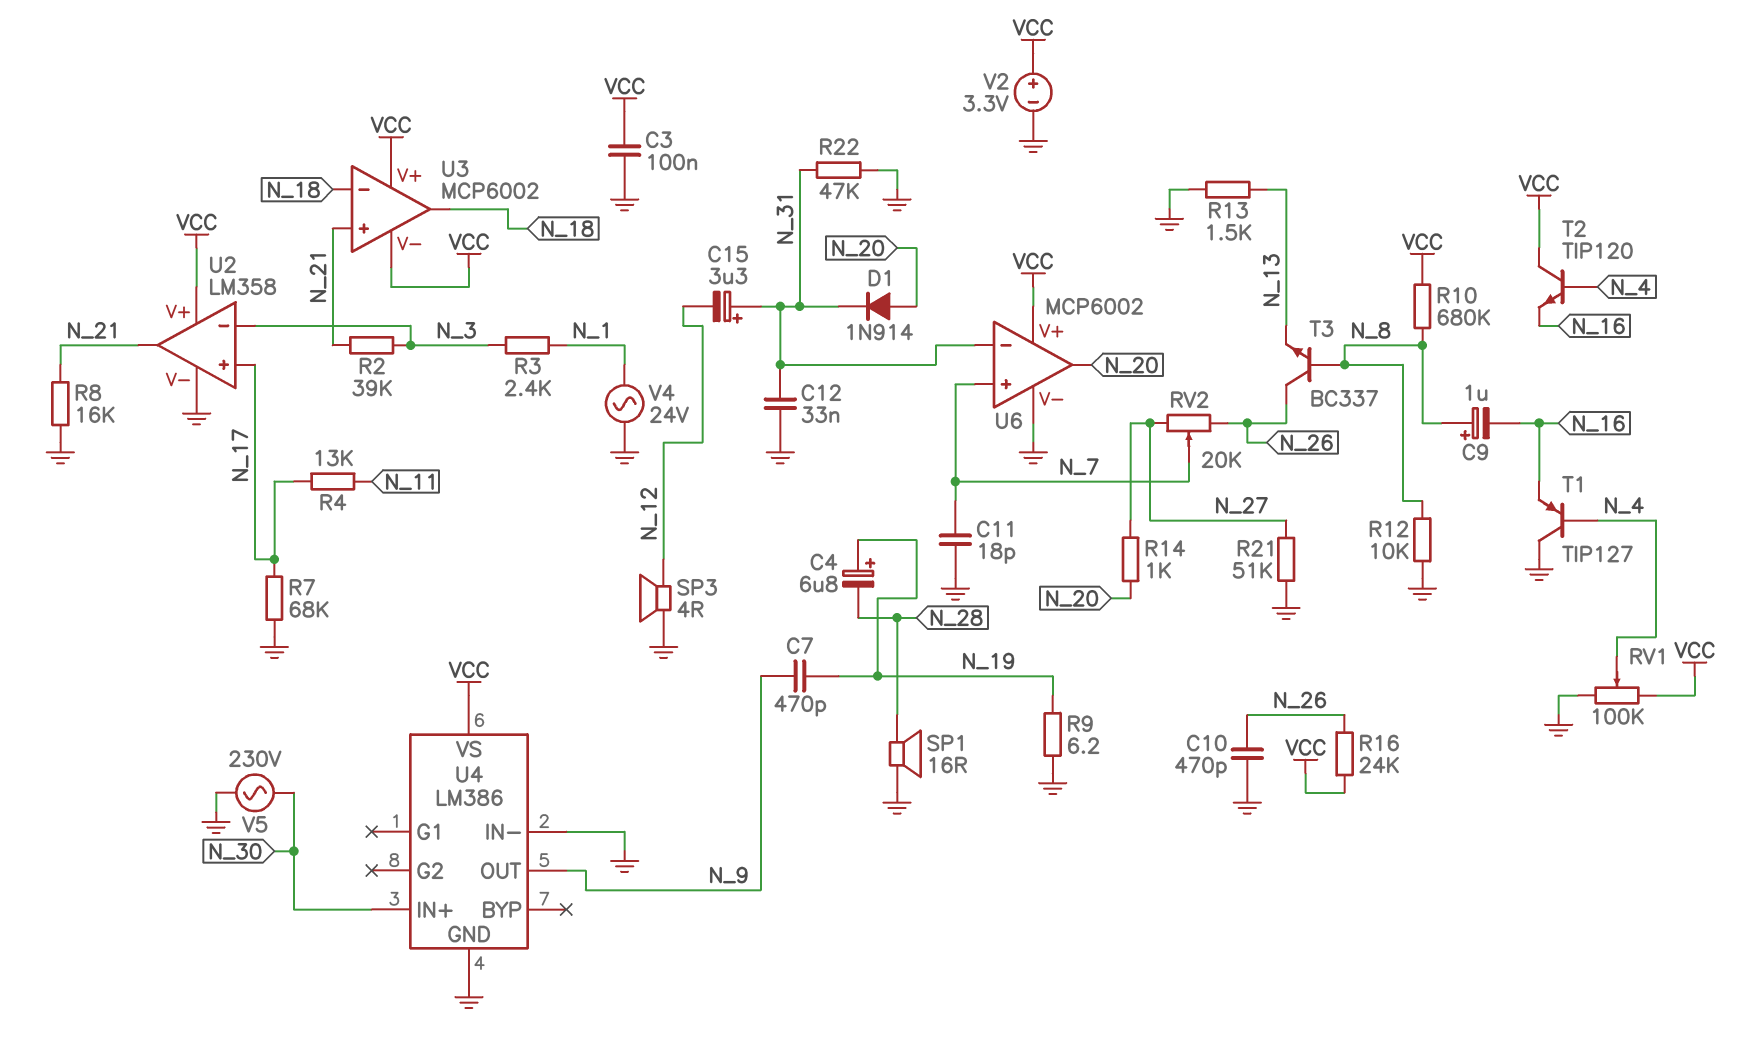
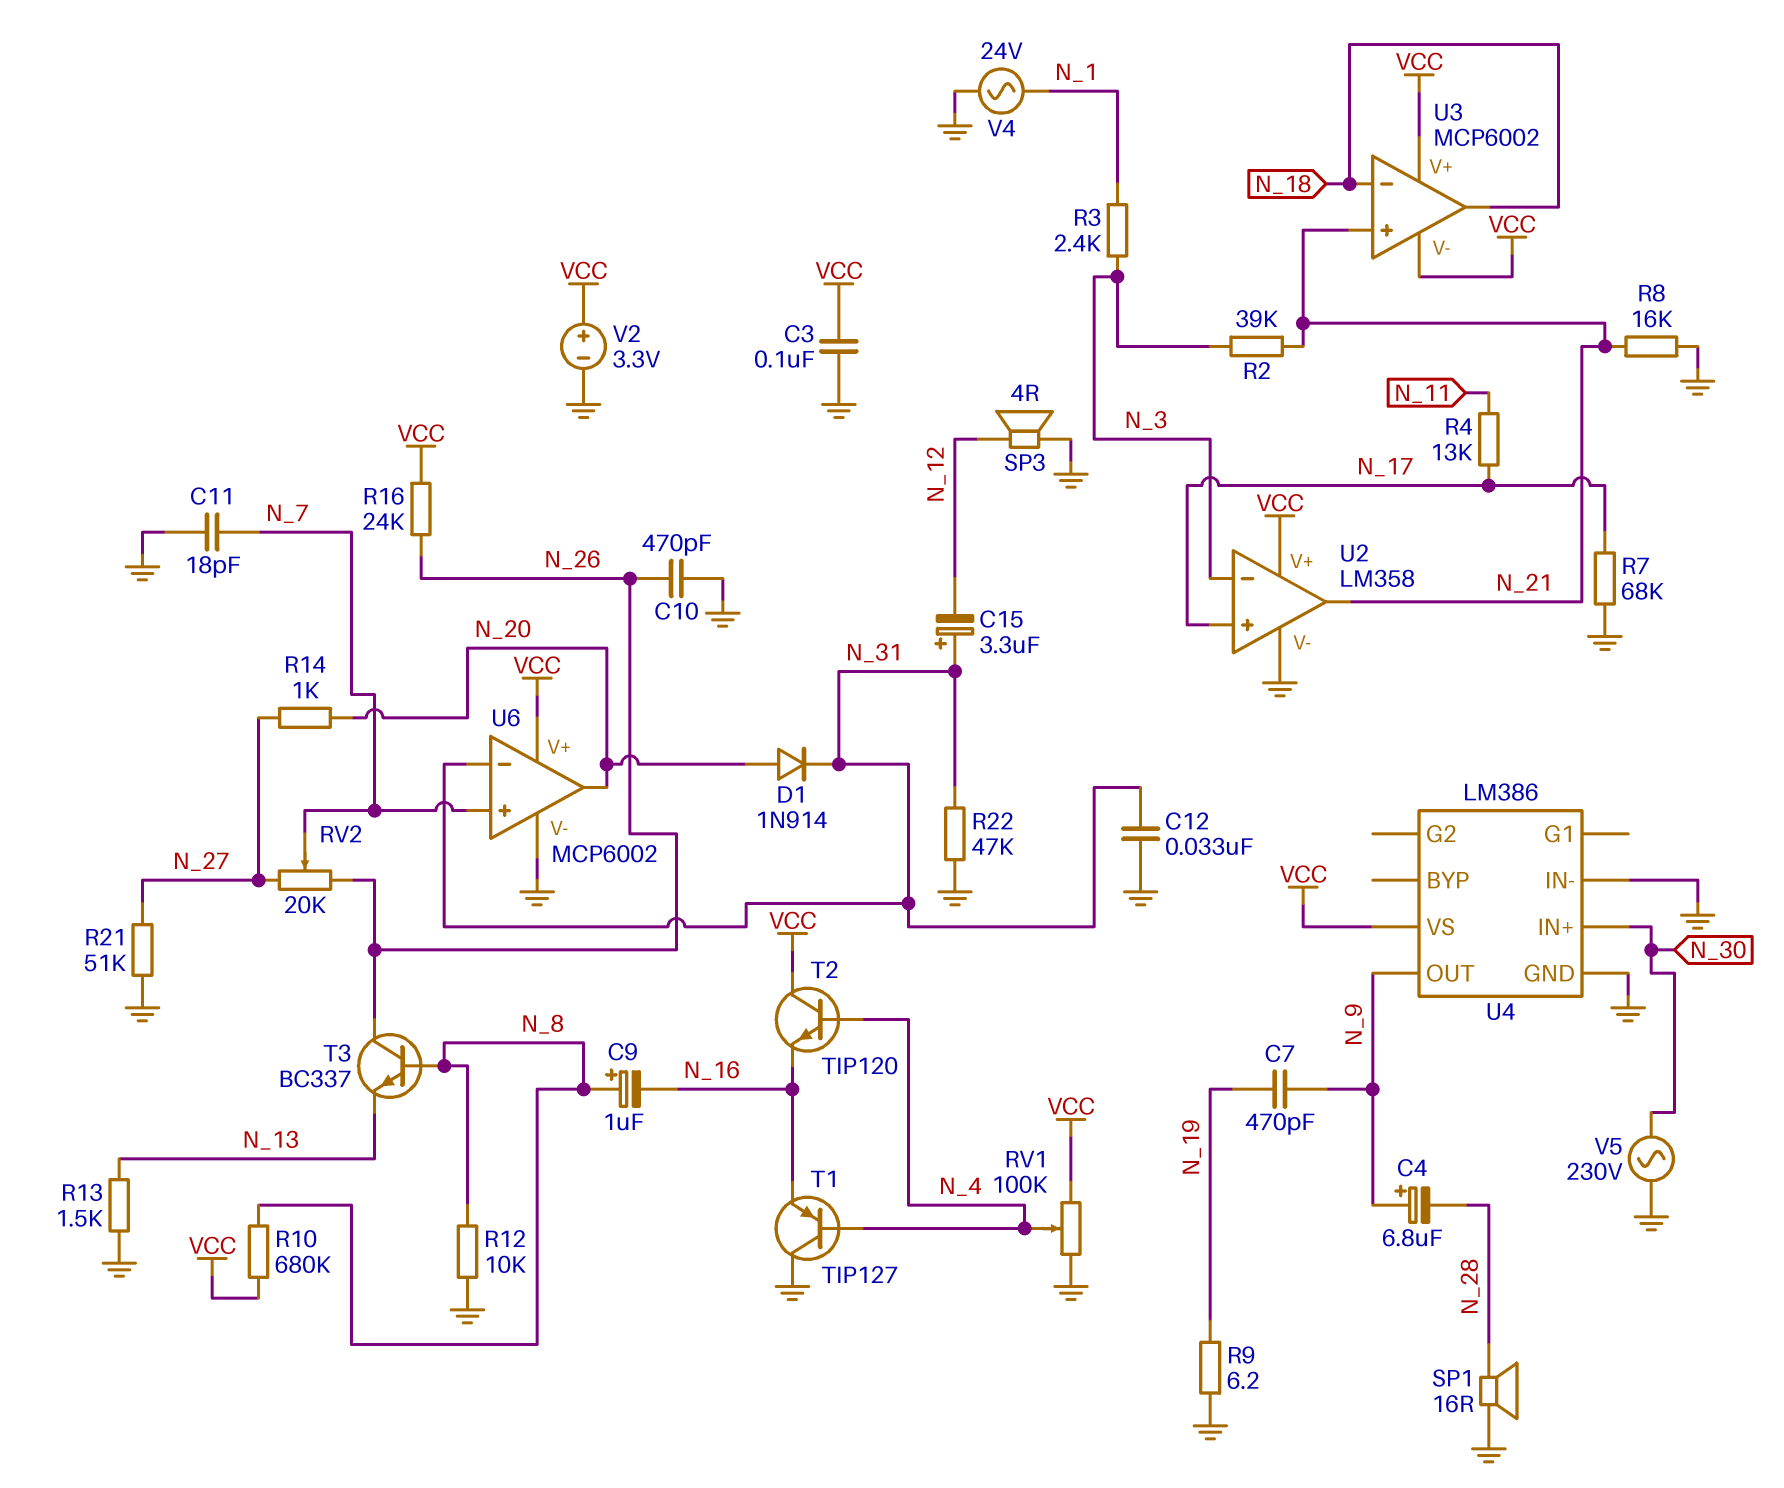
C4: 6.8uF (plus N_19, minus N_28) -> 6.8uF (plus N_9, minus N_28)

